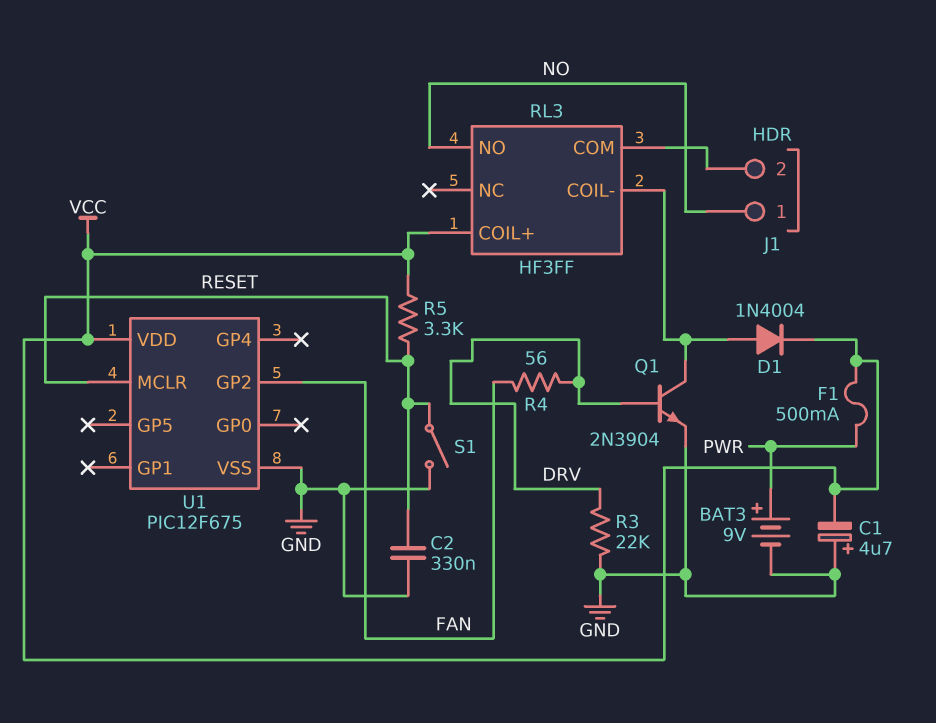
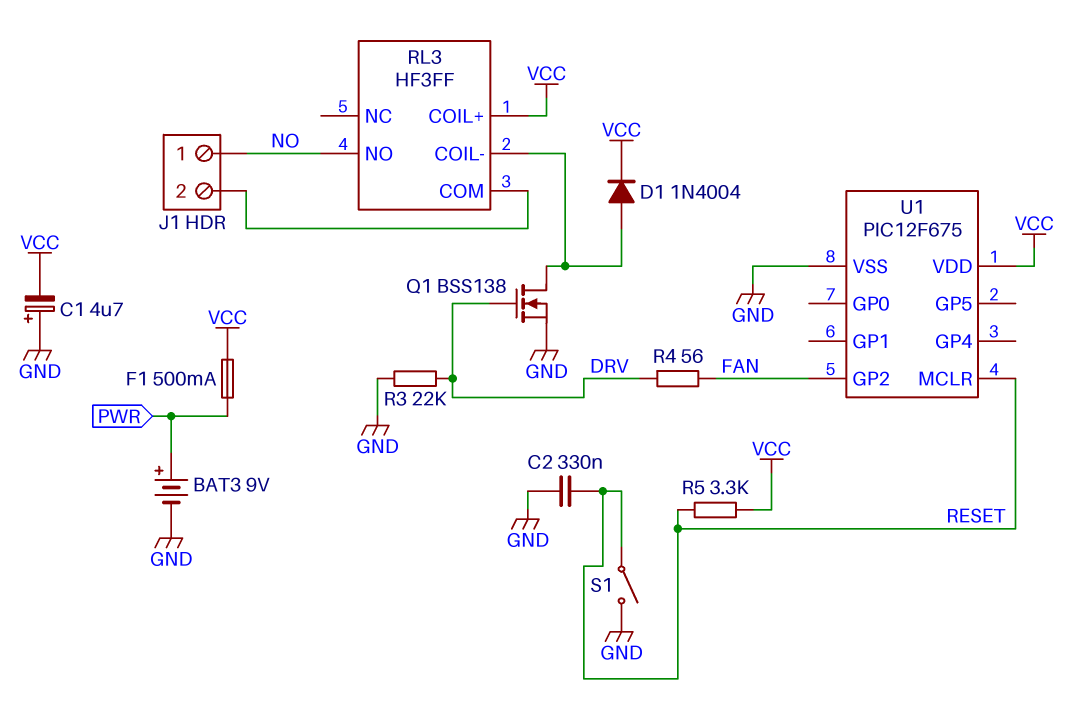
Q1: NPN 2N3904 (B DRV, C RL3/COIL-, E GND) -> NMOS BSS138 (G DRV, D RL3/COIL-, S GND)

